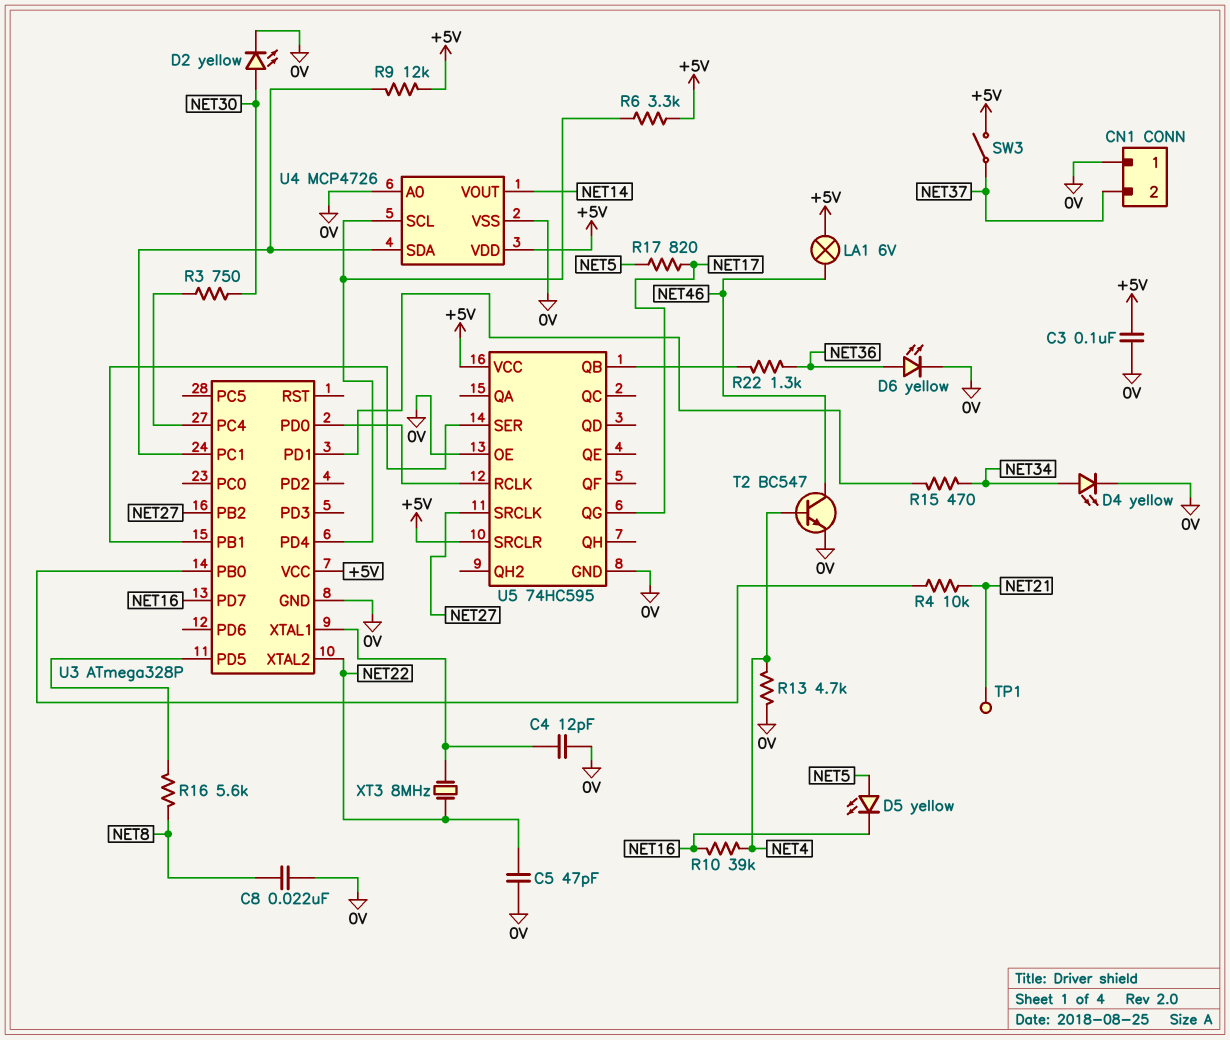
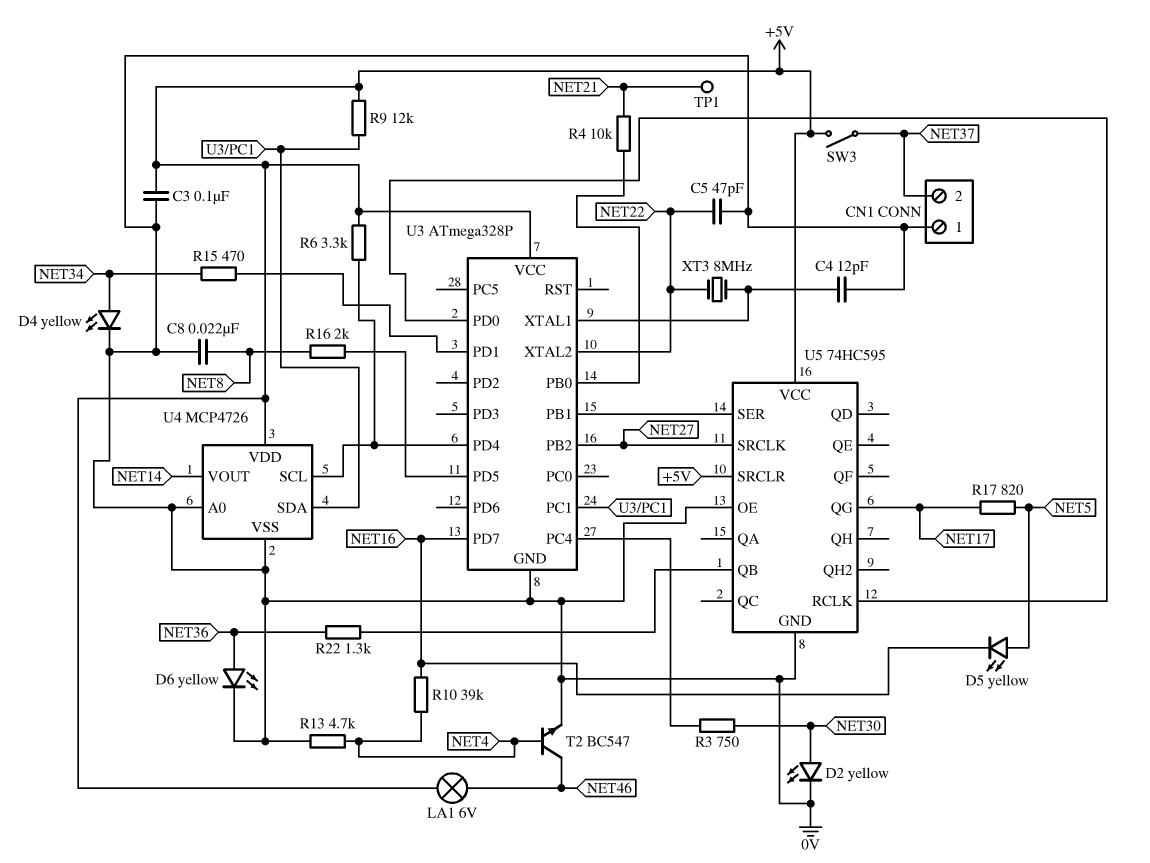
R16: 5.6k (NET8, U3/PD5) -> 2k (NET8, U3/PD5)

